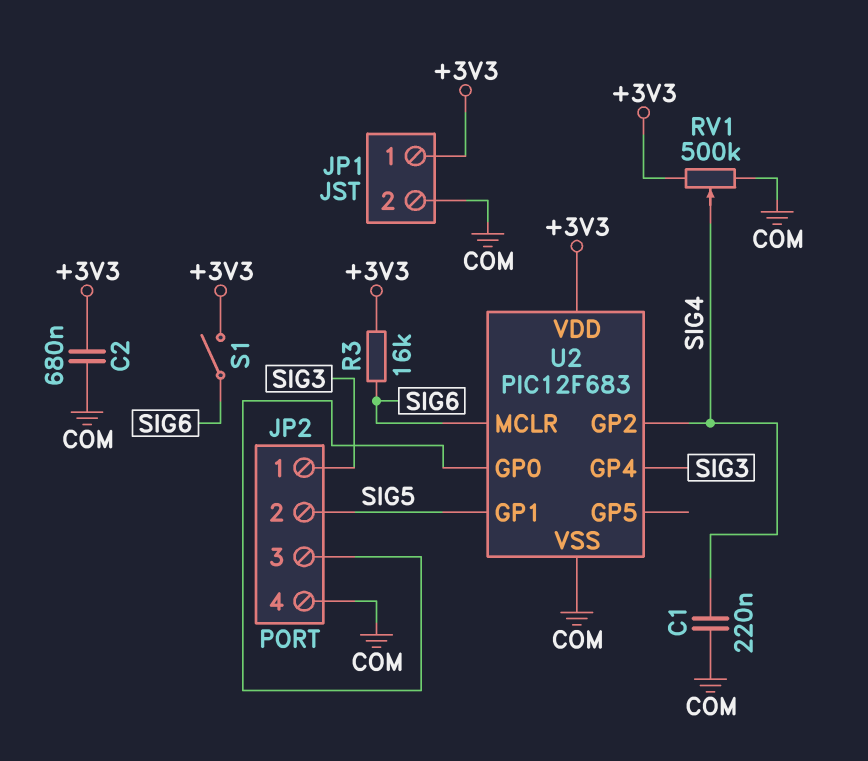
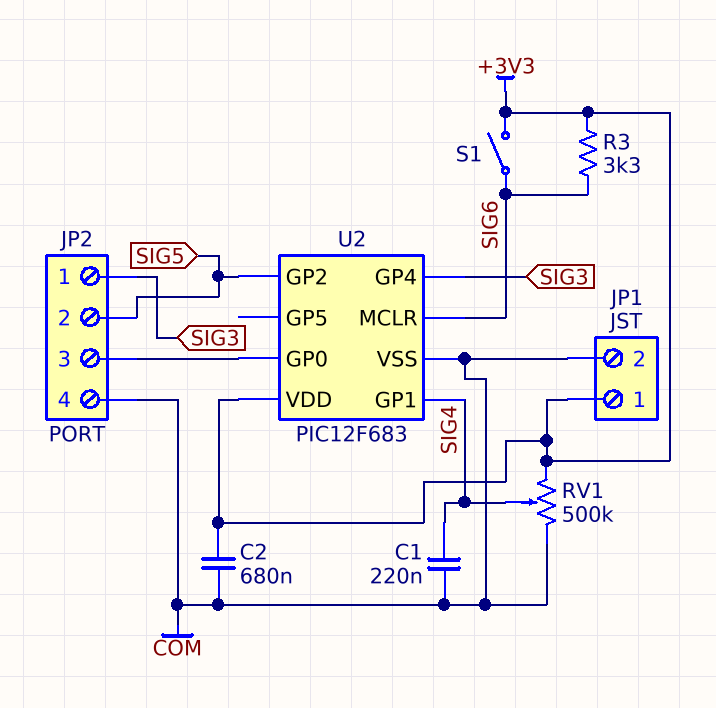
R3: 16k (+3V3, SIG6) -> 3.3k (+3V3, SIG6)
U2 pin GP1: SIG5 -> SIG4
U2 pin GP2: SIG4 -> SIG5

